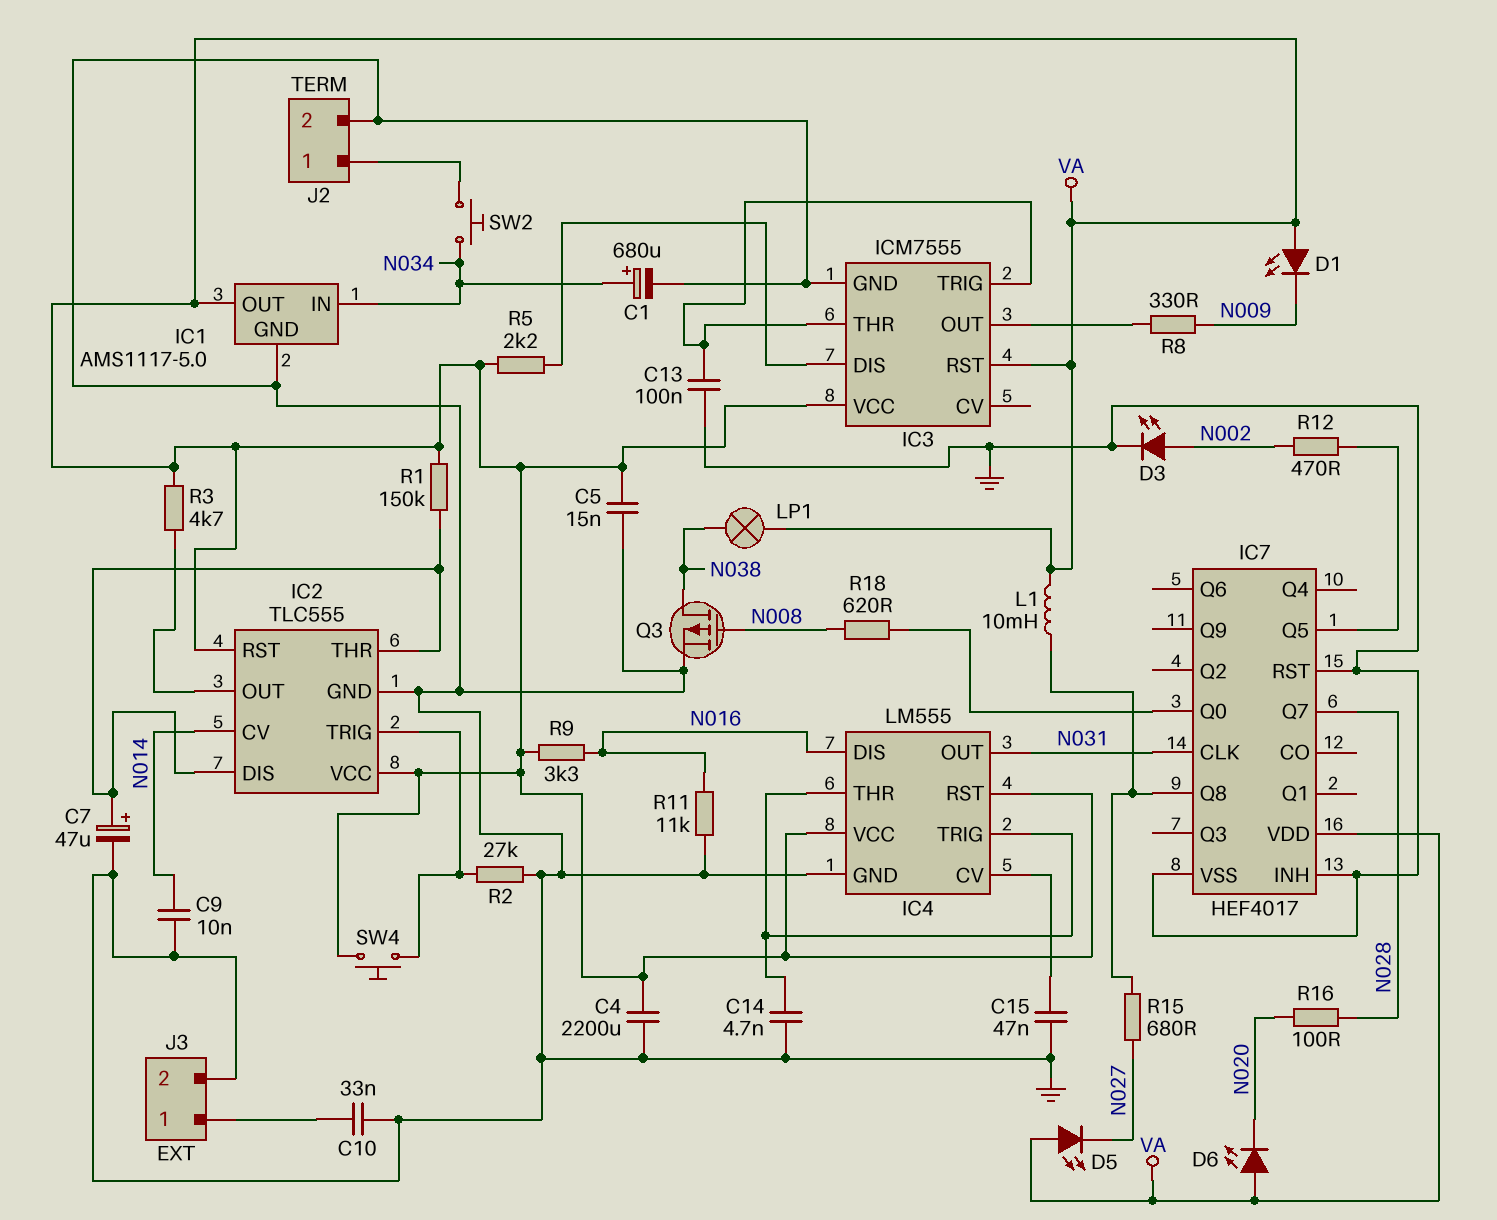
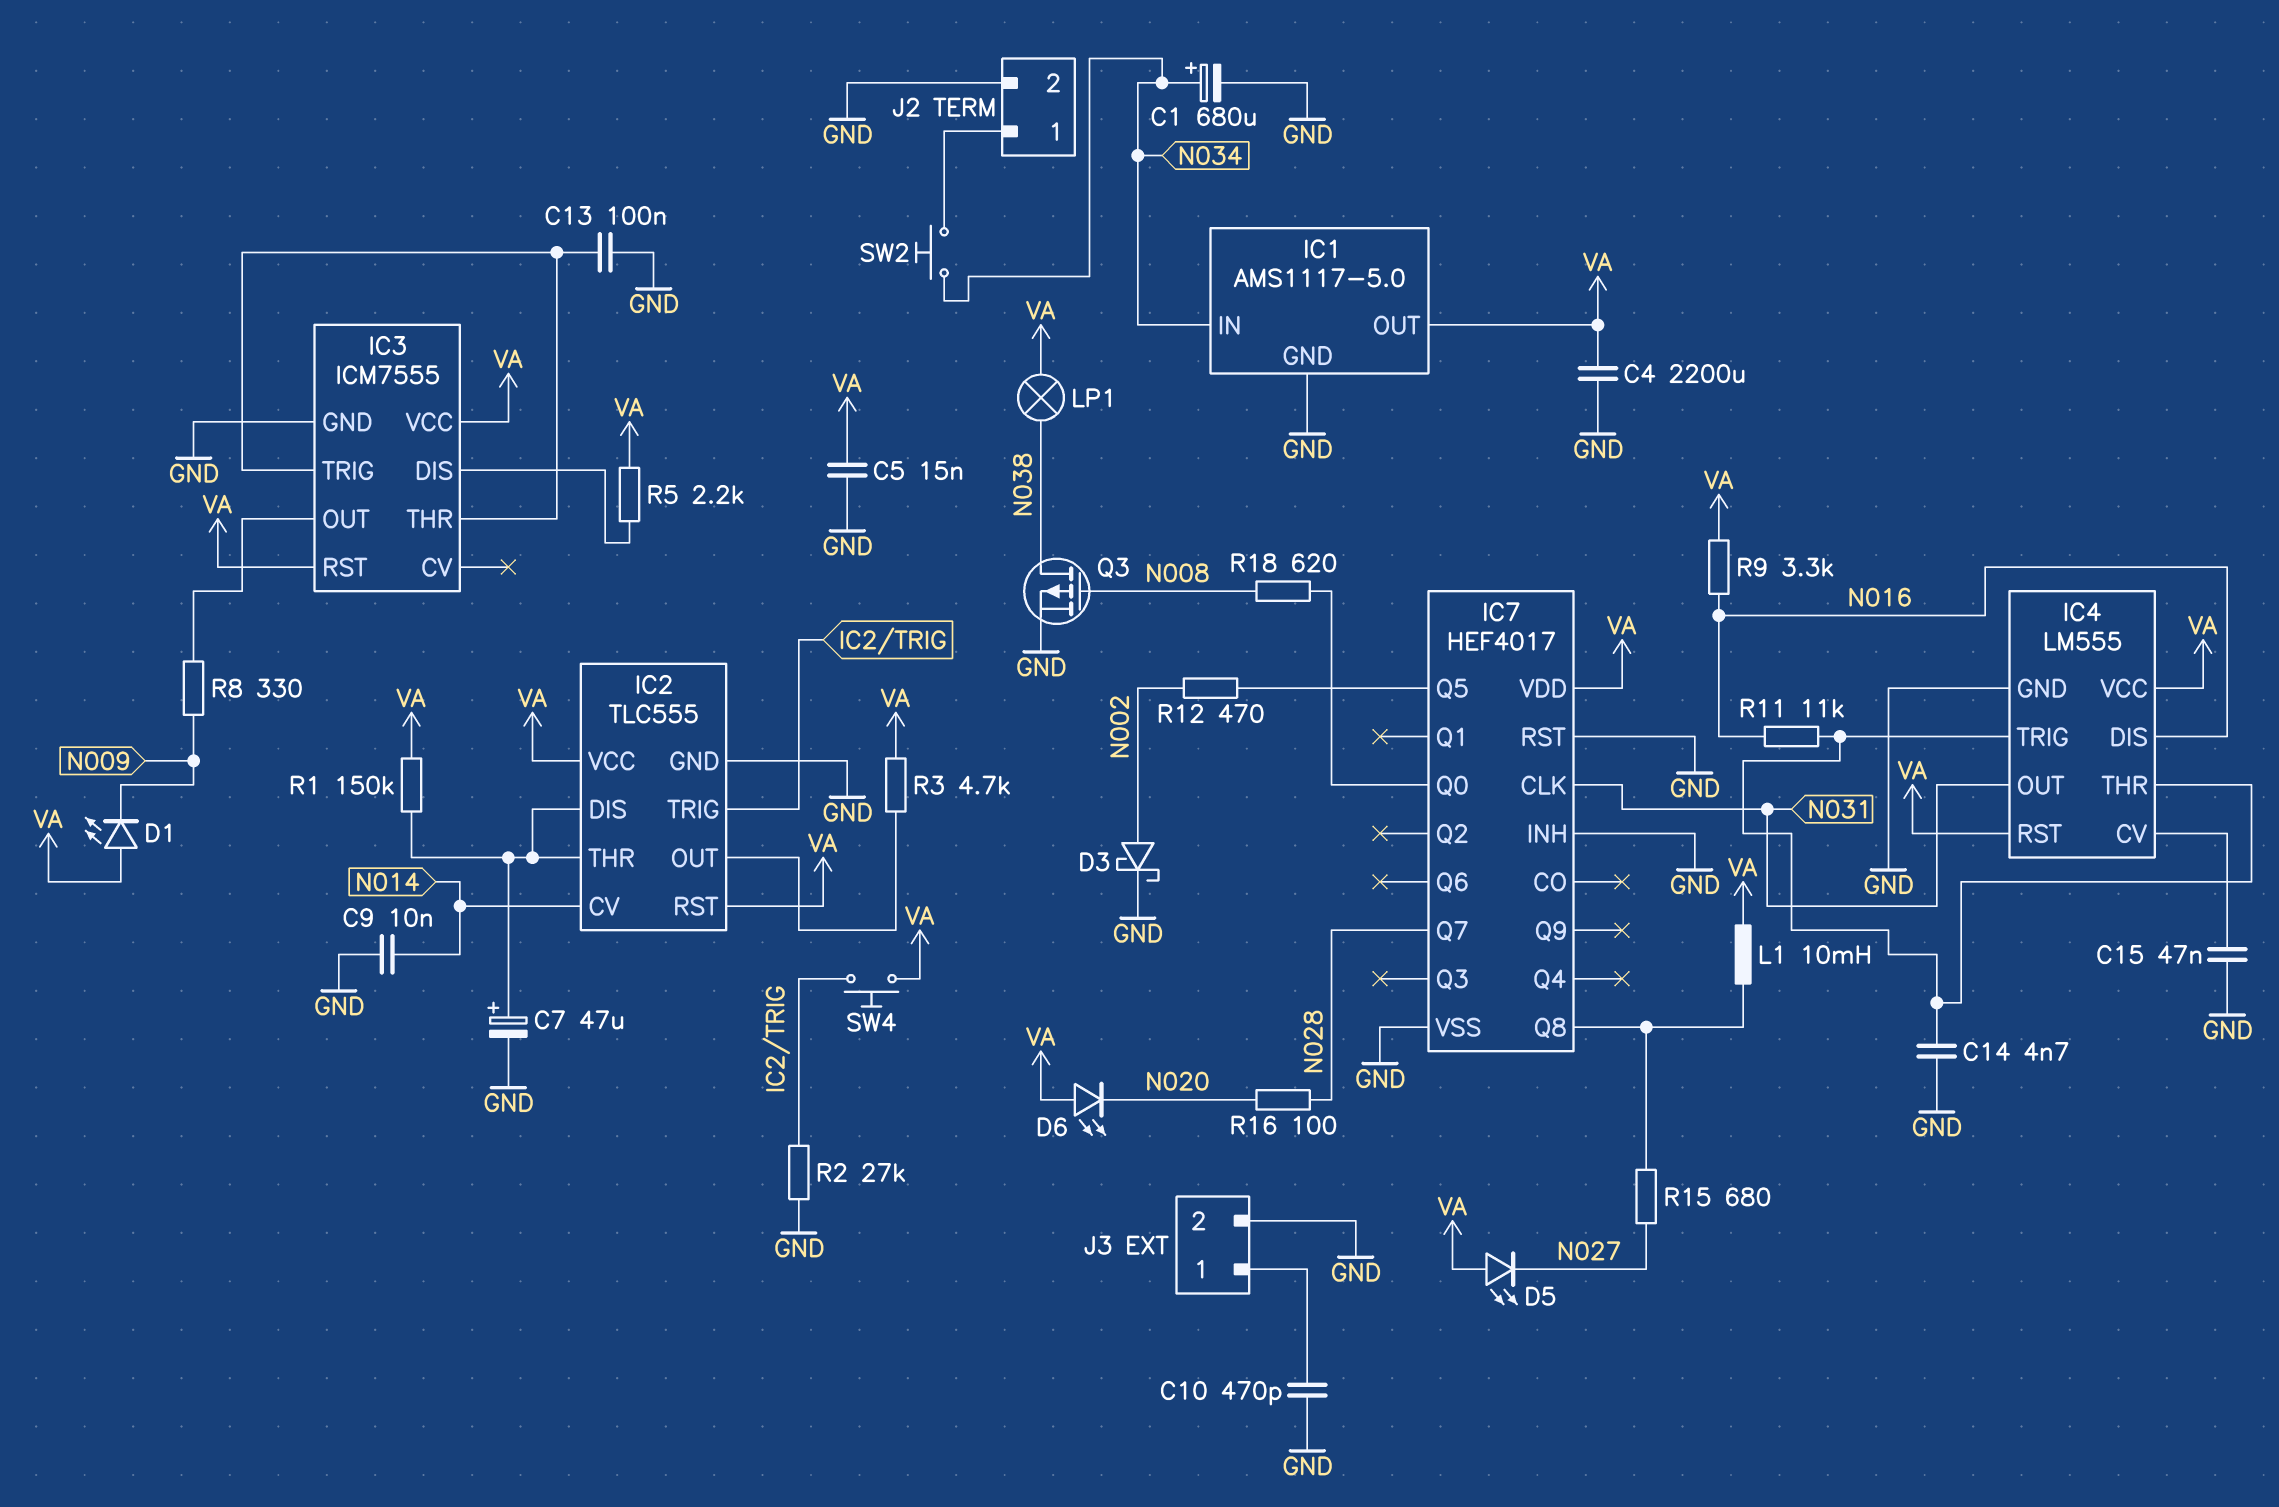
C10: 33nF (GND, J3/1) -> 470pF (GND, J3/1)
D3: LED (A N002, K GND) -> schottky (A N002, K GND)
R11: 11k (GND, N016) -> 11k (IC4/THR, N016)

